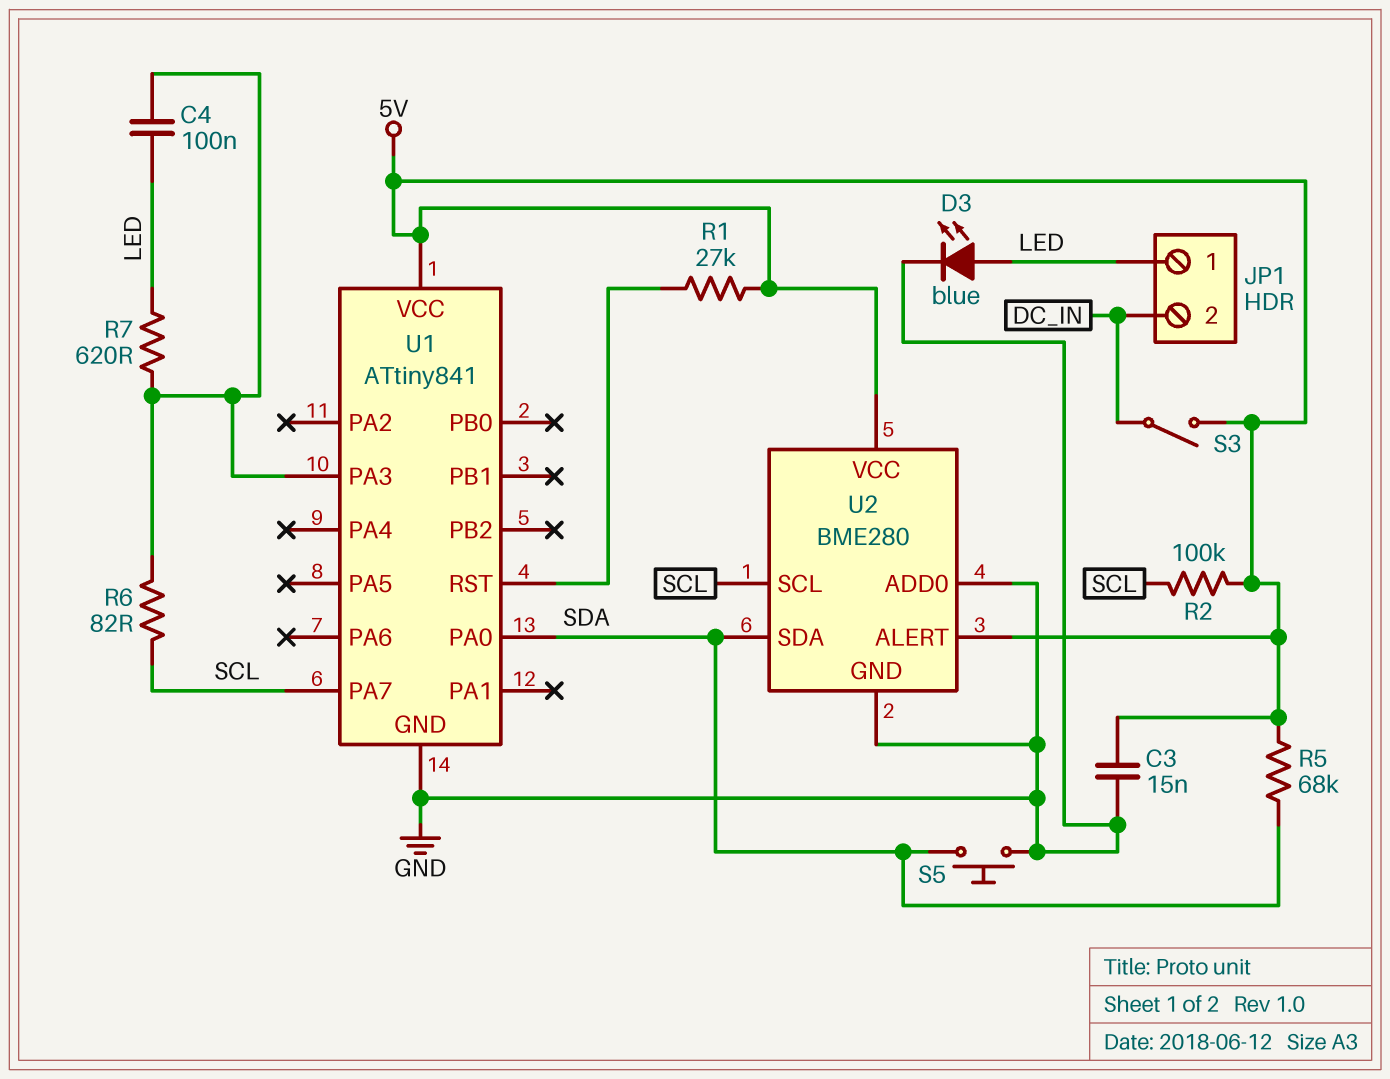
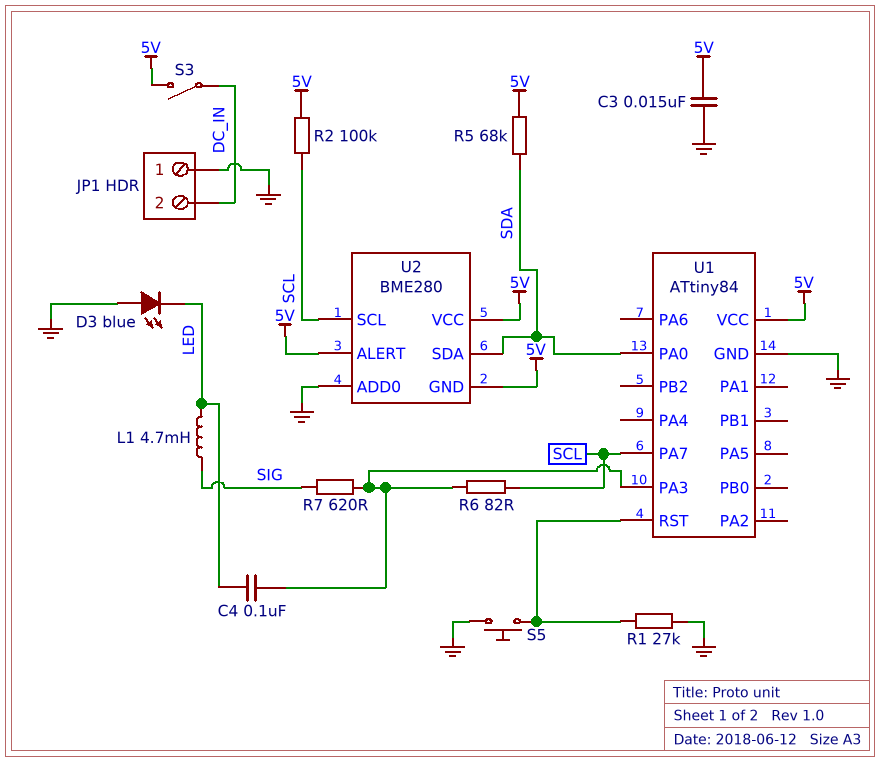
D3: LED blue (A LED, K GND) -> LED blue (A GND, K LED)
JP1 pin 1: LED -> GND
L1: none -> 4.7mH (LED, SIG)
R1: 27k (5V, U1/RST) -> 27k (GND, U1/RST)
R7: 620 (LED, U1/PA3) -> 620 (SIG, U1/PA3)
S5: button (GND, SDA) -> button (GND, U1/RST)
U1: ATtiny841 -> ATtiny84
U2 pin GND: GND -> 5V

